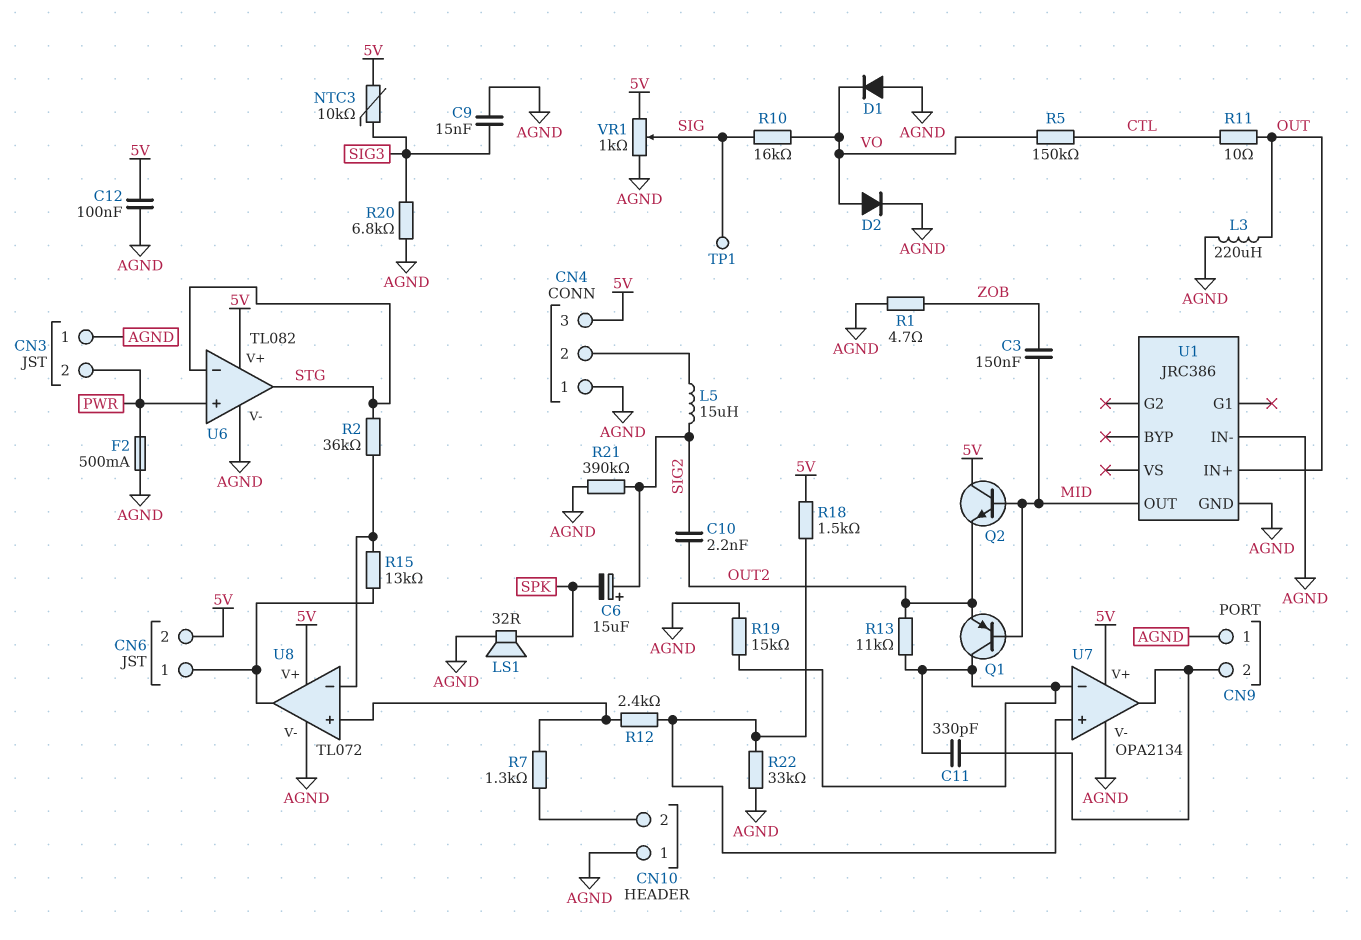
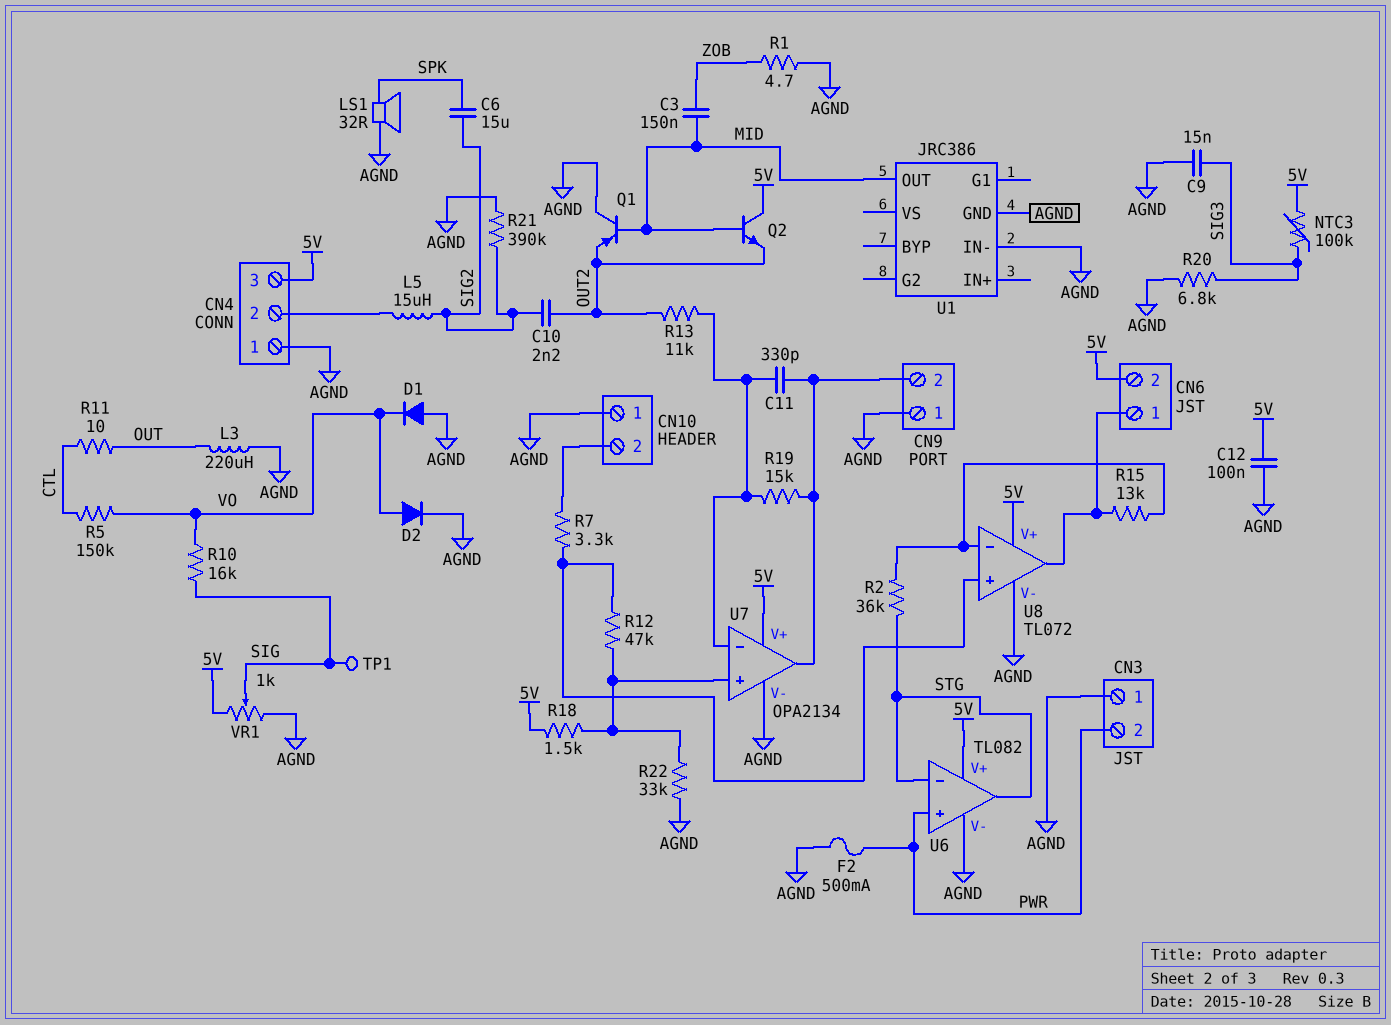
C6: 15uF (plus SIG2, minus SPK) -> 15uF (SIG2, SPK)
NTC3: 10k (5V, SIG3) -> 100k (5V, SIG3)
Q1: PNP (B MID, C U7/in-, E OUT2) -> PNP (B MID, C AGND, E OUT2)
R7: 1.3k (CN10/2, U8/in+) -> 3.3k (CN10/2, U8/in+)
R12: 2.4k (U7/in+, U8/in+) -> 47k (U7/in+, U8/in+)
R19: 15k (AGND, U7/in-) -> 15k (CN9/2, U7/in-)
U1 pin IN+: OUT -> none

